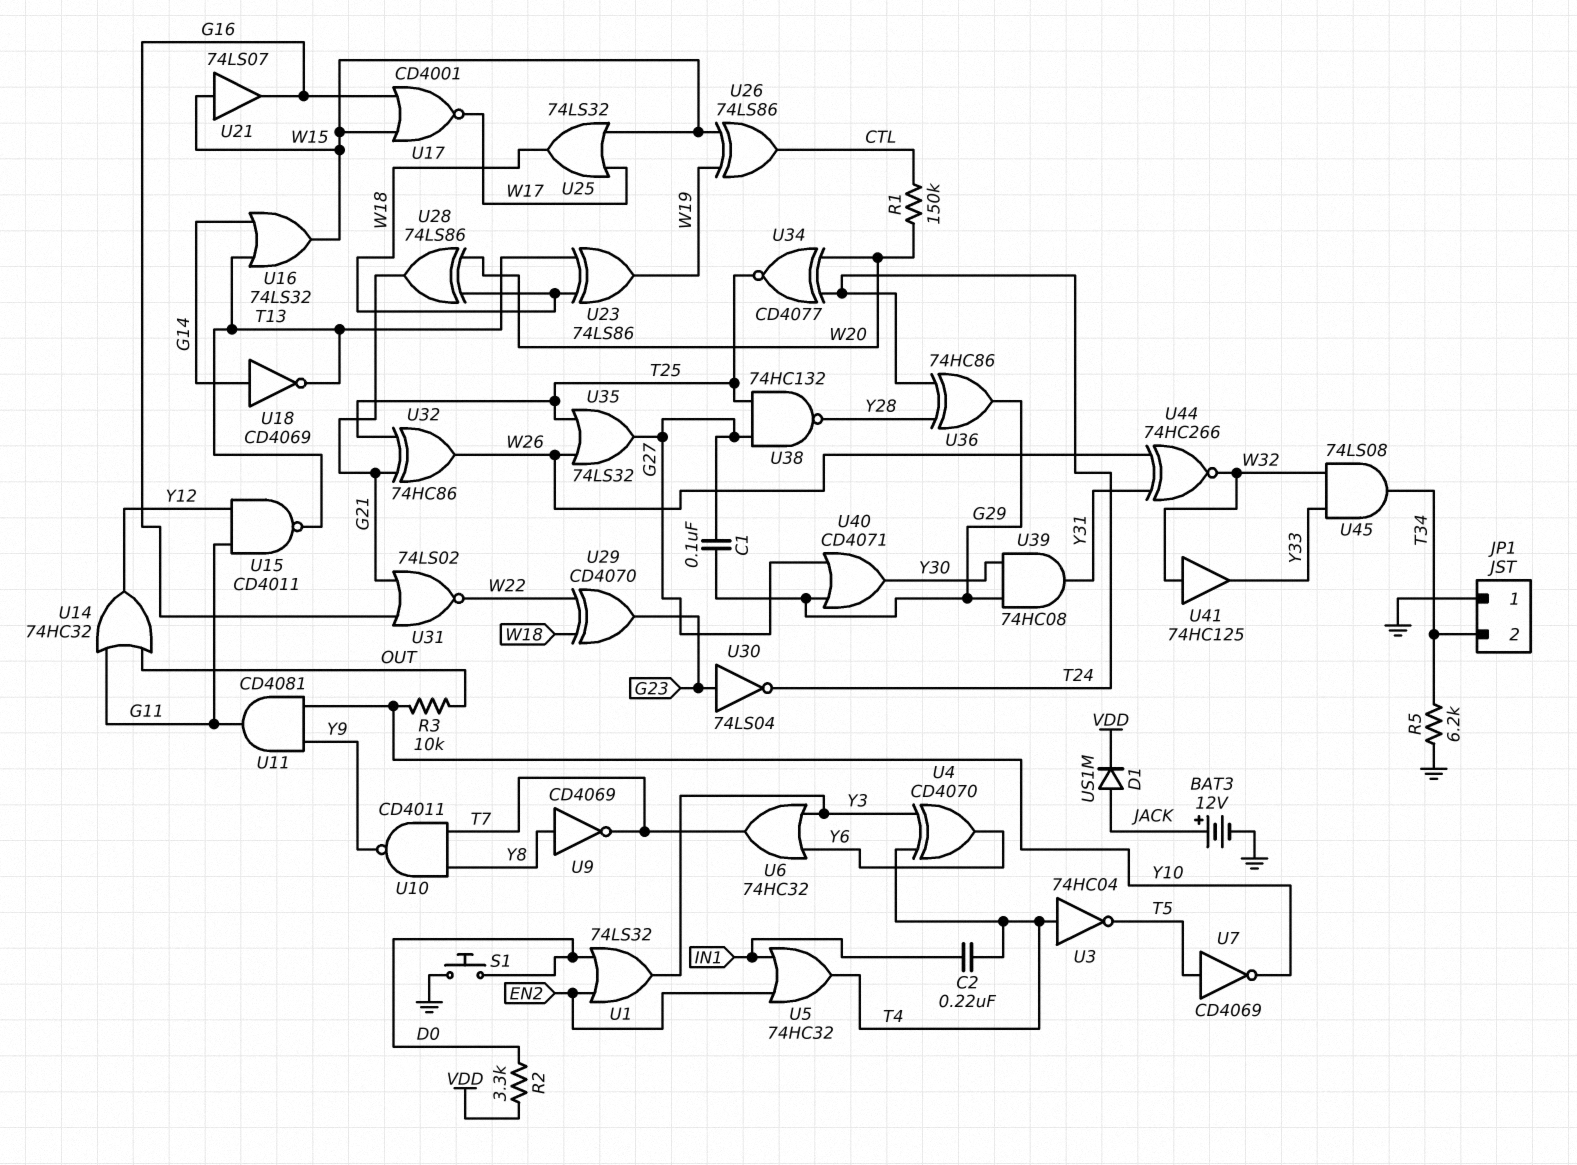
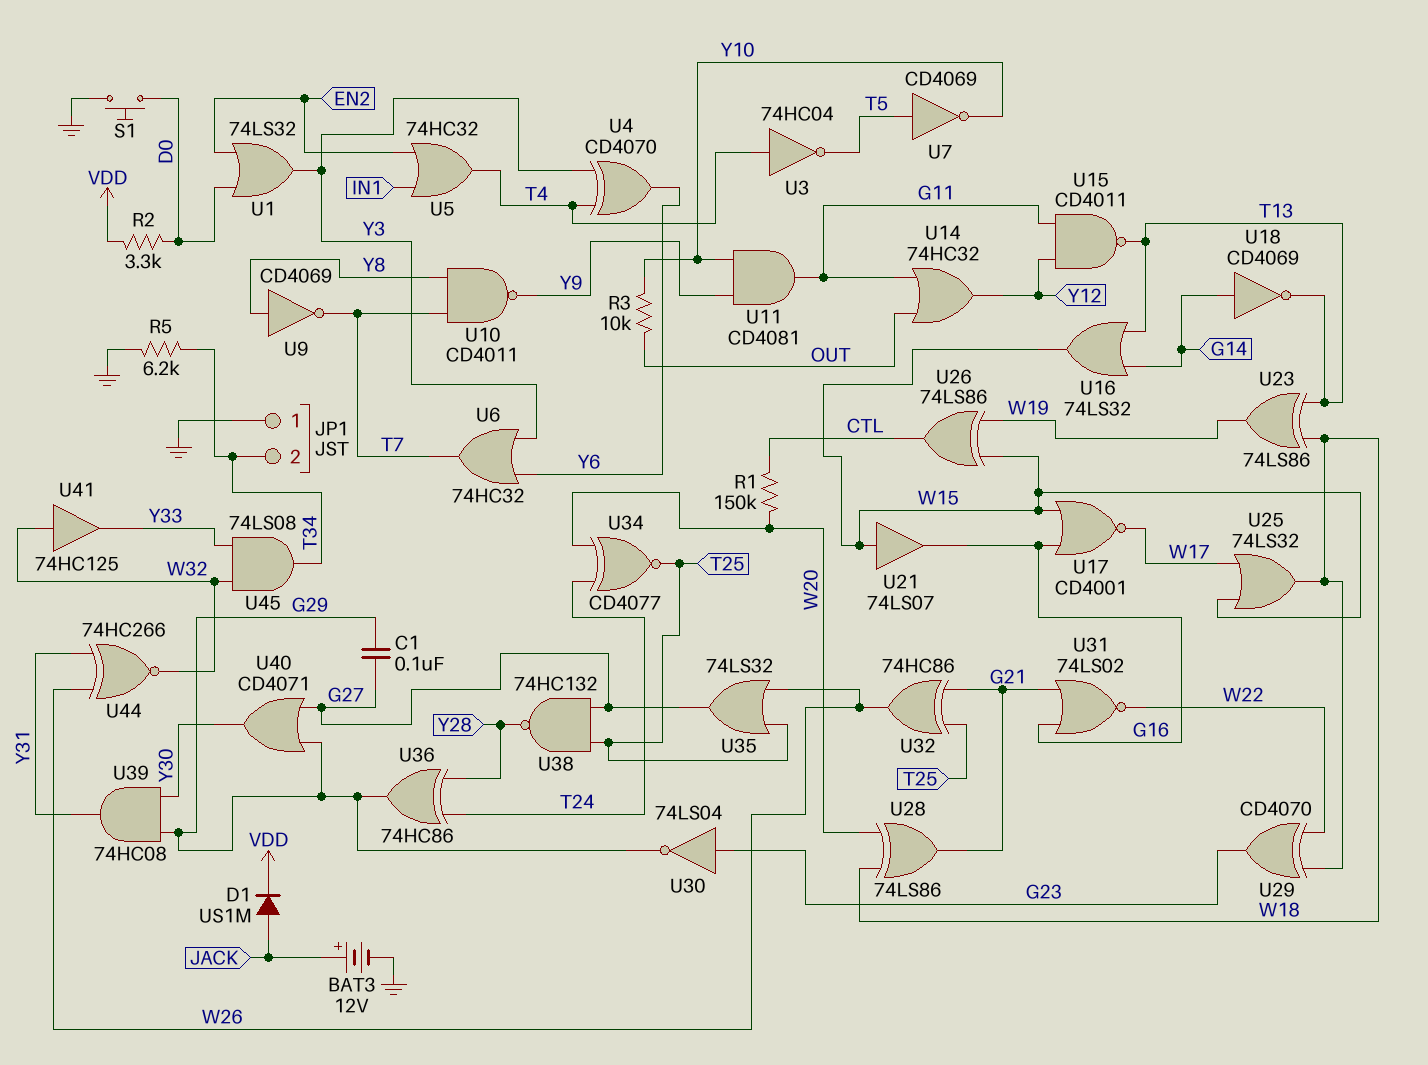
C2: 220nF (IN1, T4) -> none
U30: NOT 74LS04 (in G23, out T24) -> NOT 74LS04 (in G23, out G29)

